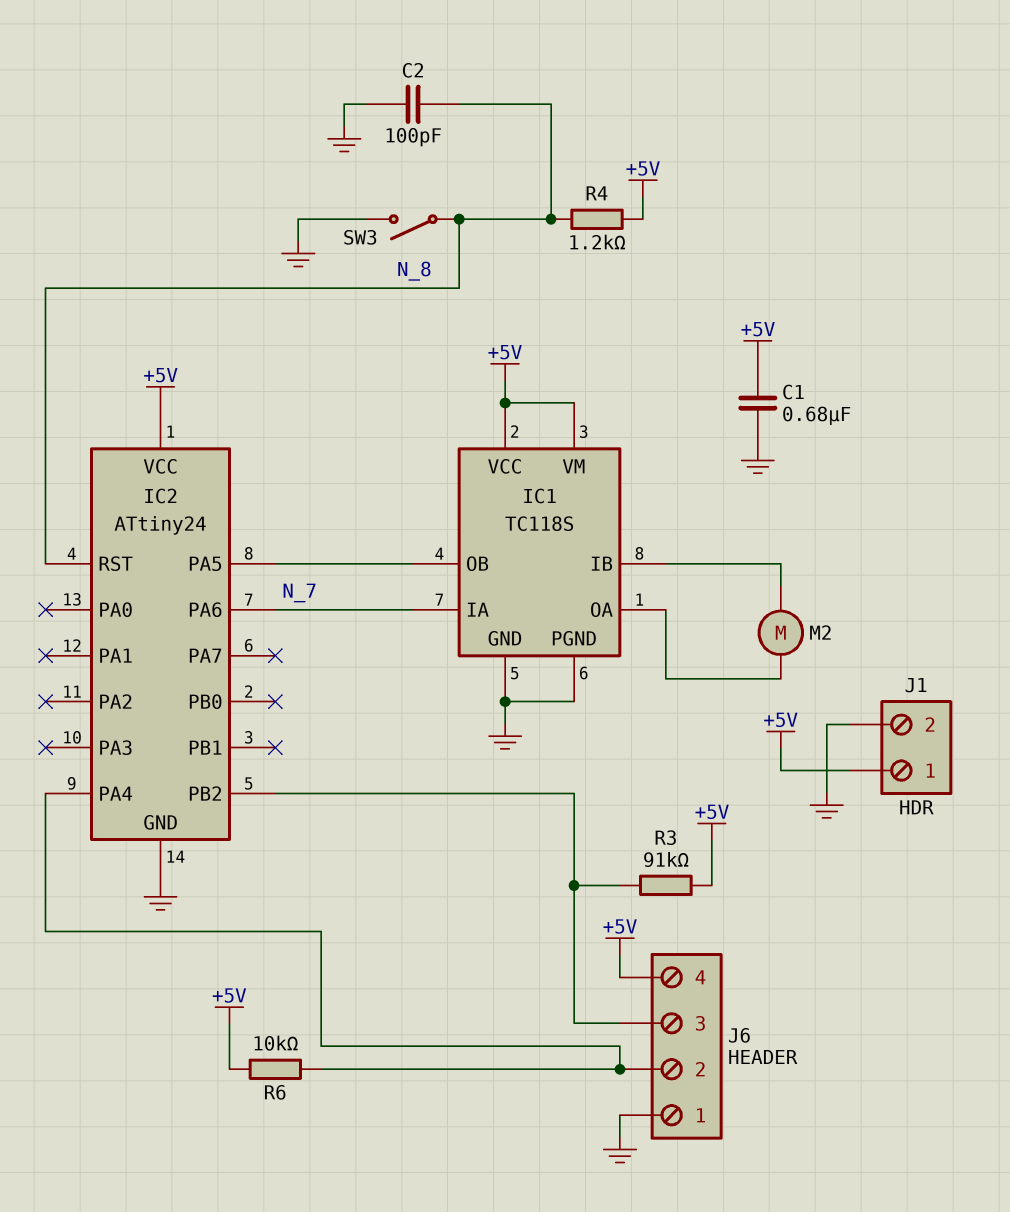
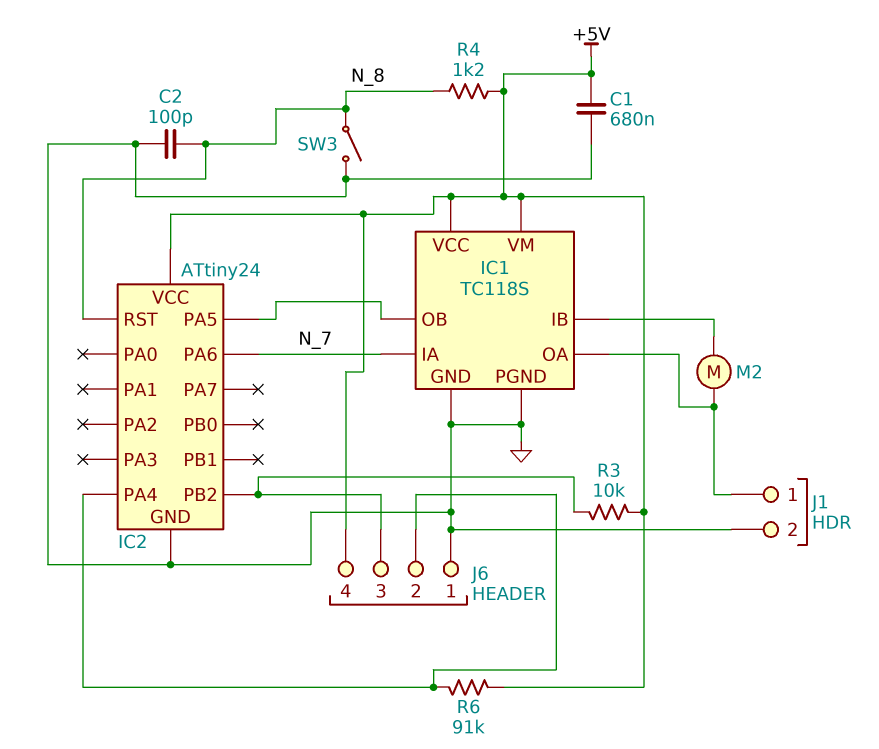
J1 pin 1: +5V -> IC1/OA
R3: 91k (+5V, IC2/PB2) -> 10k (+5V, IC2/PB2)
R6: 10k (+5V, IC2/PA4) -> 91k (+5V, IC2/PA4)

